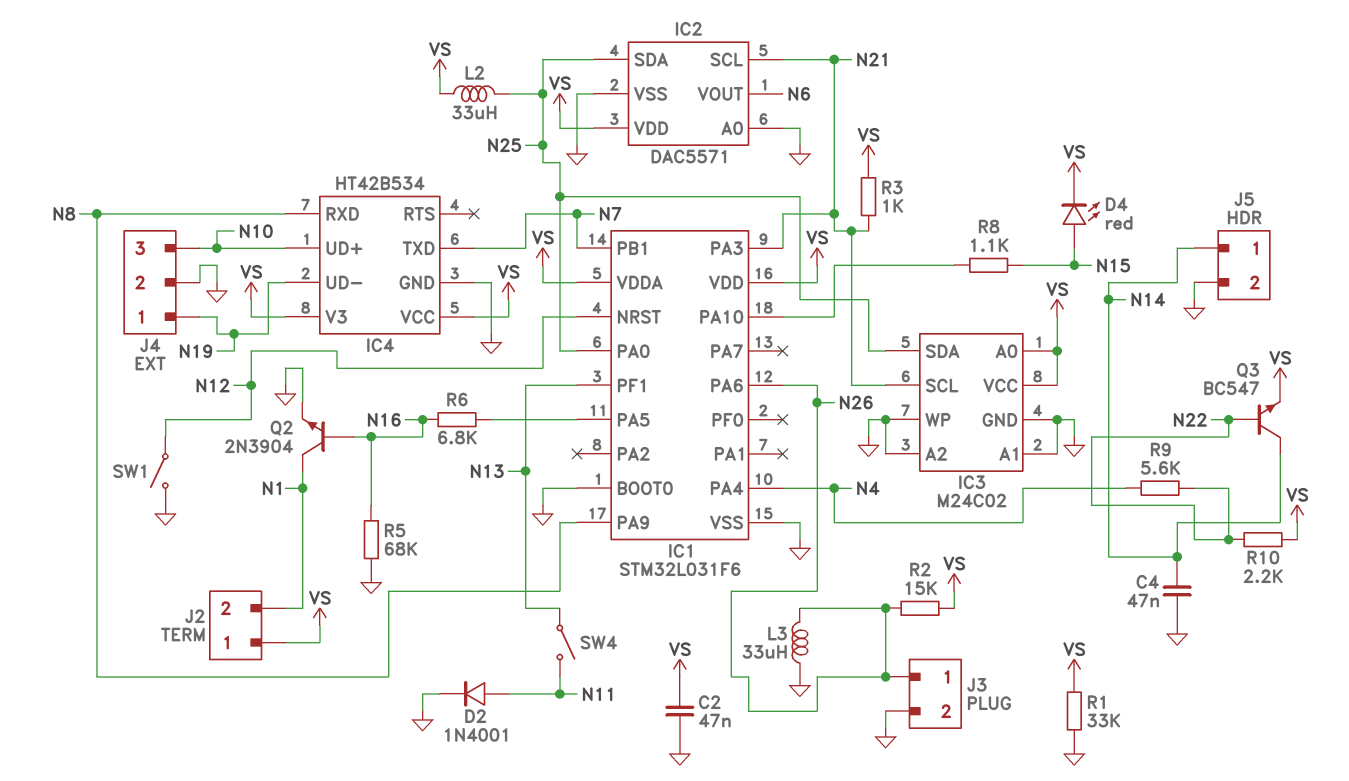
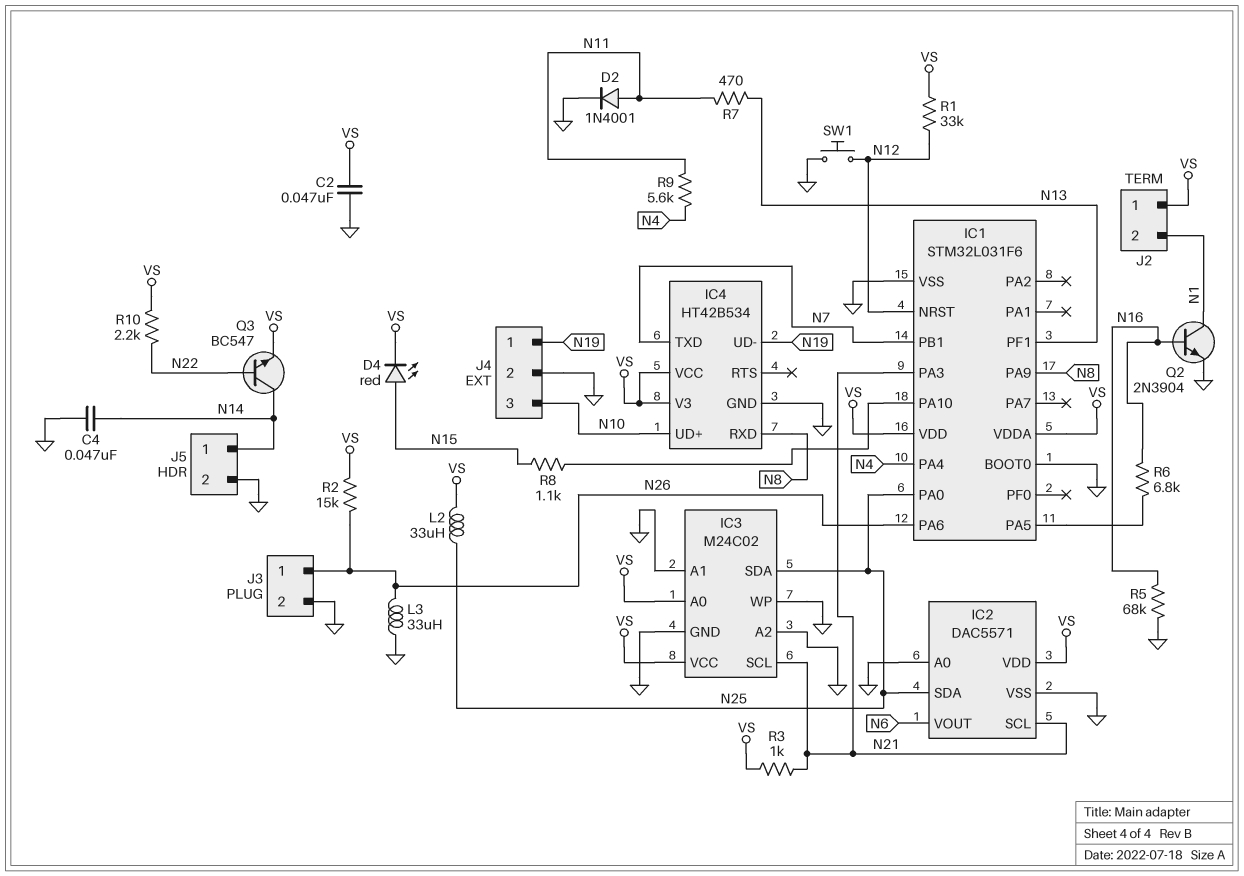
R1: 33k (GND, VS) -> 33k (N12, VS)
R7: none -> 470 (N11, N13)
R9: 5.6k (N4, N22) -> 5.6k (N4, N11)
SW1: switch (GND, N12) -> button (GND, N12)
SW4: switch (N11, N13) -> none

